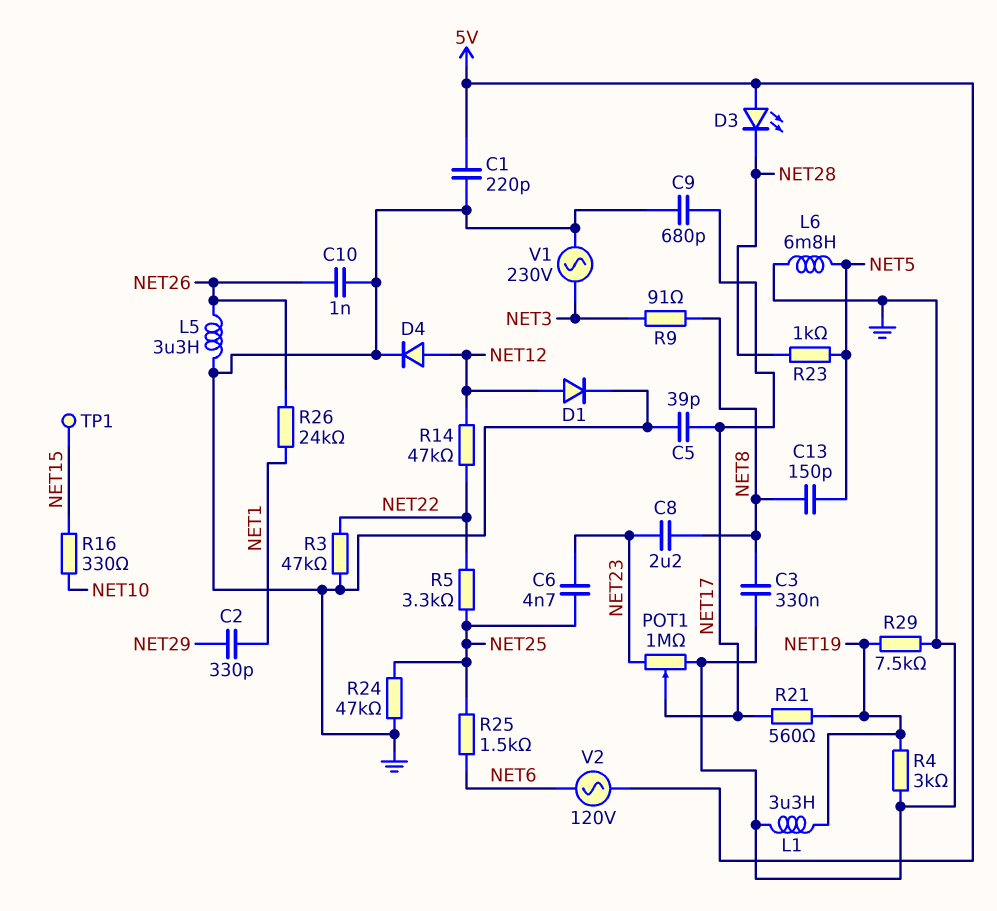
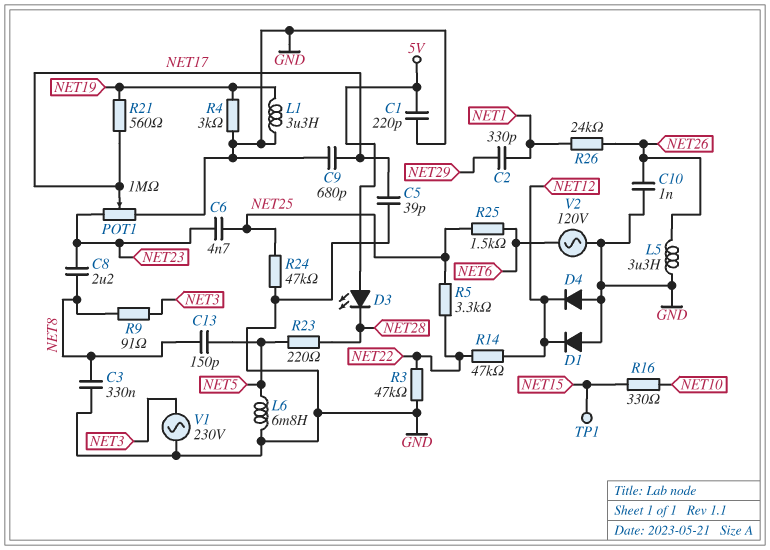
D1: diode (A NET12, K GND) -> diode (A GND, K NET12)
D4: diode (A NET12, K GND) -> diode (A GND, K NET12)
R23: 1k (NET5, NET28) -> 220 (NET5, NET28)
R29: 7.5k (GND, NET19) -> none
V2: AC 120V (5V, NET6) -> AC 120V (GND, NET6)

